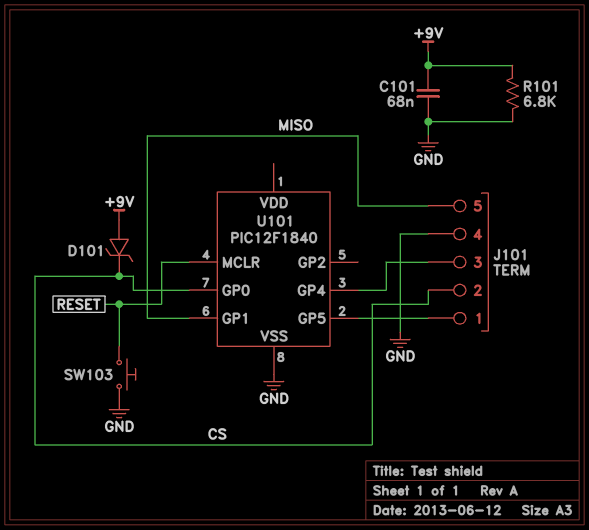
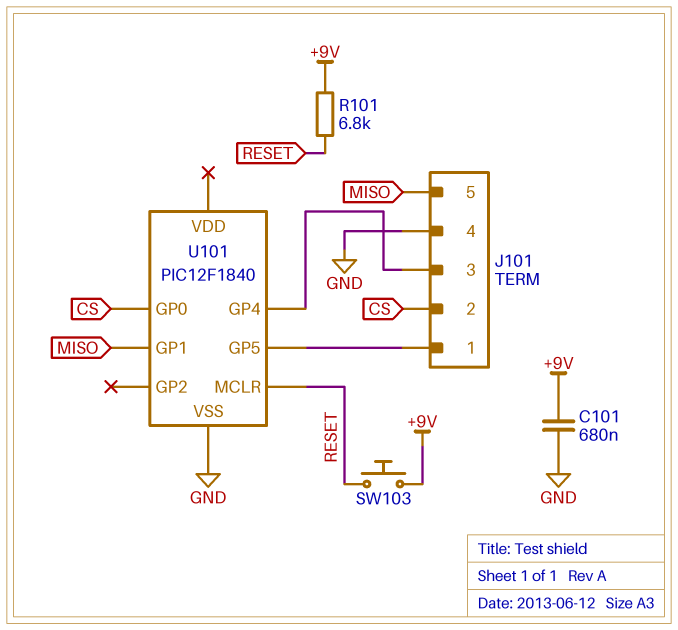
C101: 68nF (+9V, GND) -> 680nF (+9V, GND)
D101: zener (A +9V, K CS) -> none
R101: 6.8k (+9V, GND) -> 6.8k (+9V, RESET)
SW103: button (GND, RESET) -> button (+9V, RESET)

